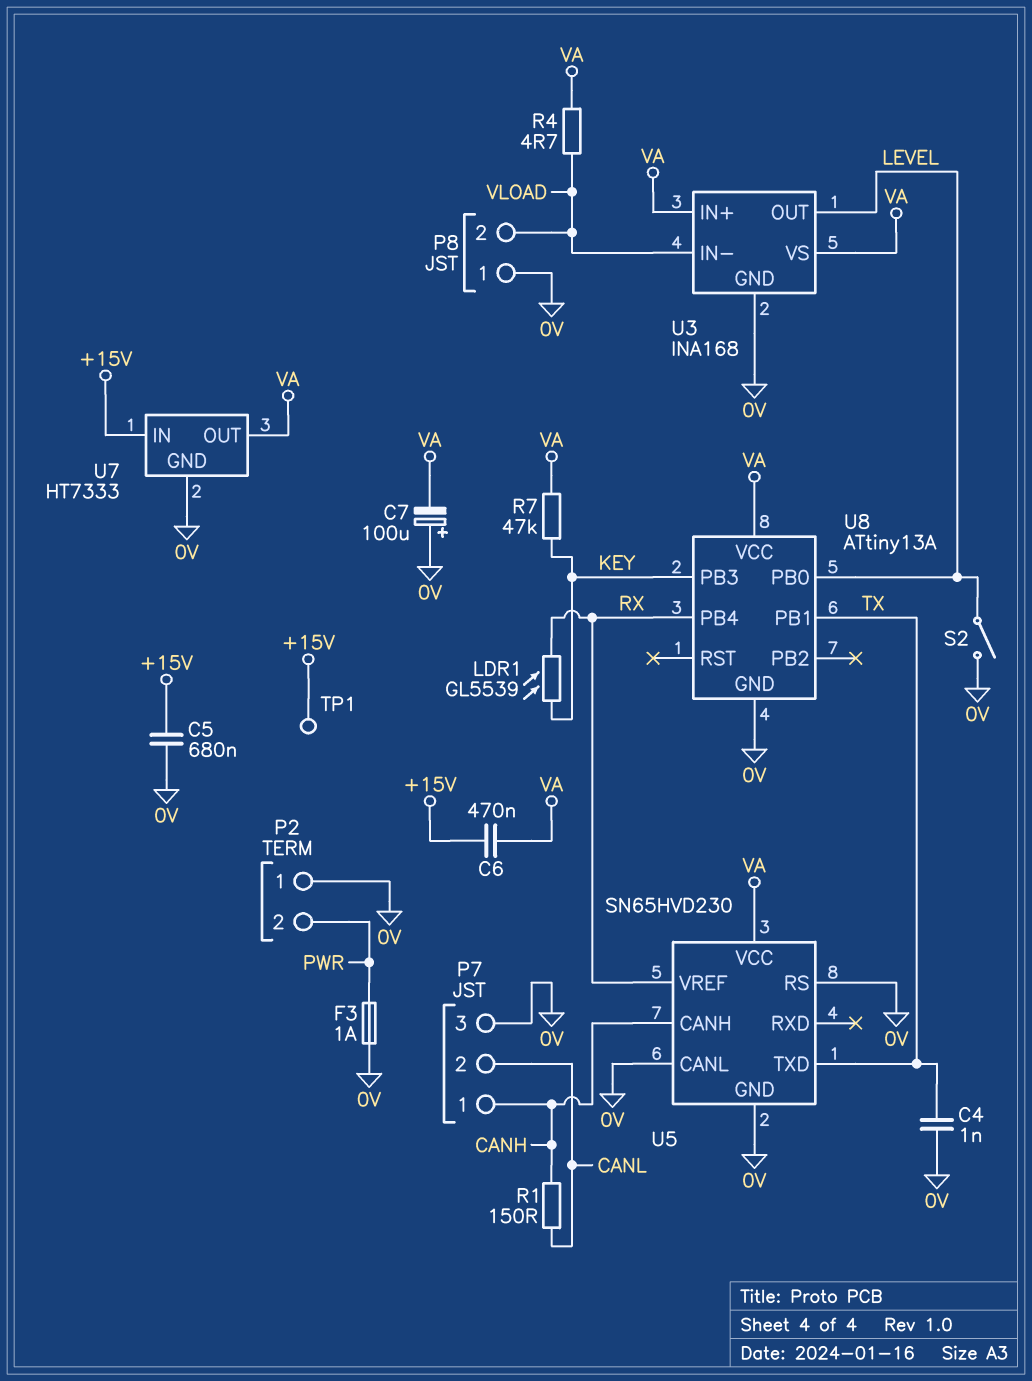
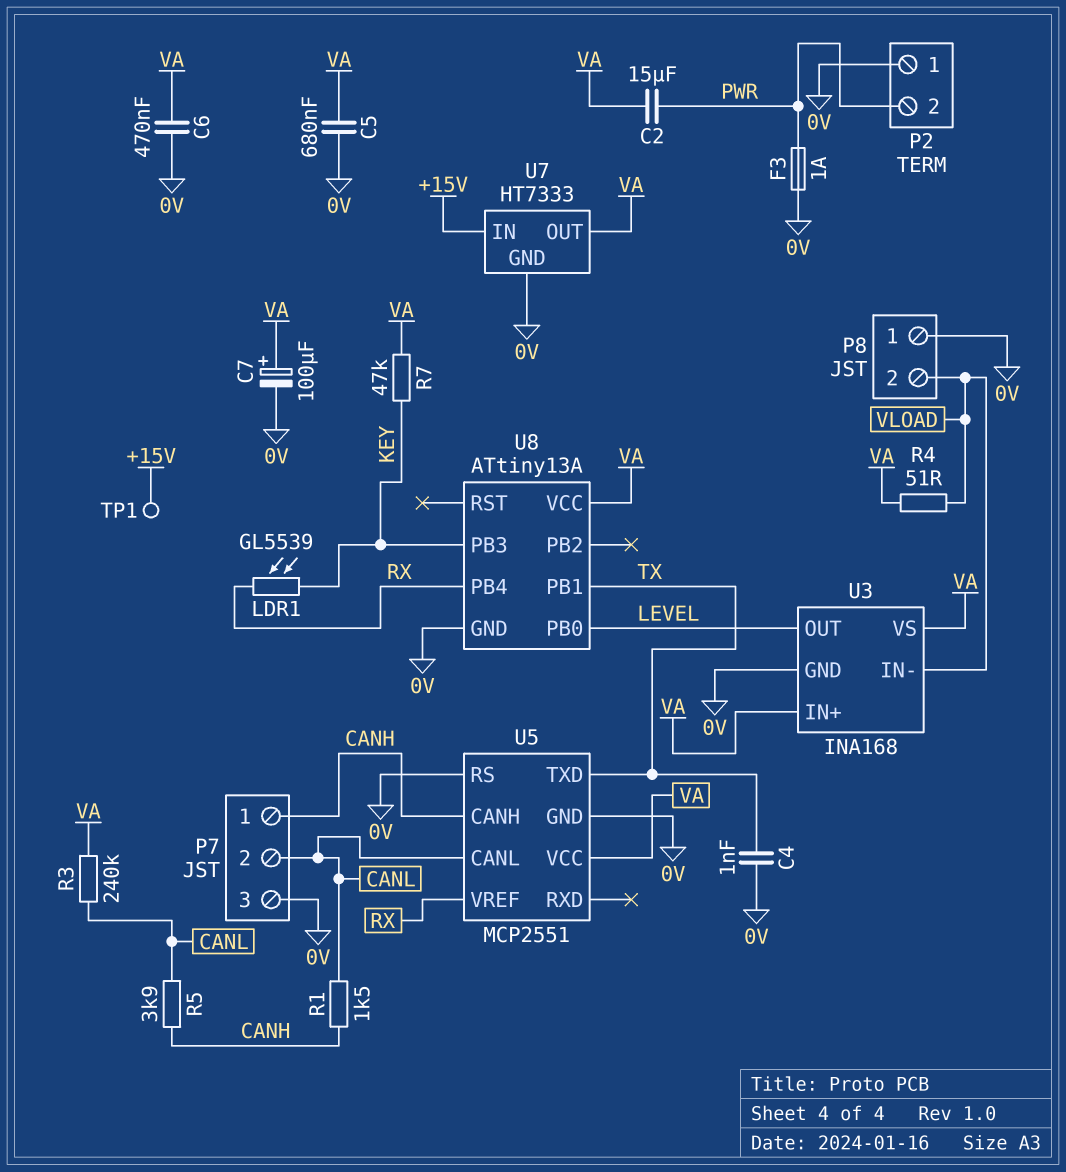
C2: none -> 15uF (PWR, VA)
C5: 680nF (+15V, 0V) -> 680nF (0V, VA)
C6: 470nF (+15V, VA) -> 470nF (0V, VA)
C7: 100uF (plus 0V, minus VA) -> 100uF (plus VA, minus 0V)
R1: 150 (CANH, CANL) -> 1.5k (CANH, CANL)
R3: none -> 240k (CANL, VA)
R4: 4.7 (VA, VLOAD) -> 51 (VA, VLOAD)
R5: none -> 3.9k (CANH, CANL)
S2: switch (0V, LEVEL) -> none
U5: SN65HVD230 -> MCP2551
U5 pin CANL: 0V -> CANL

